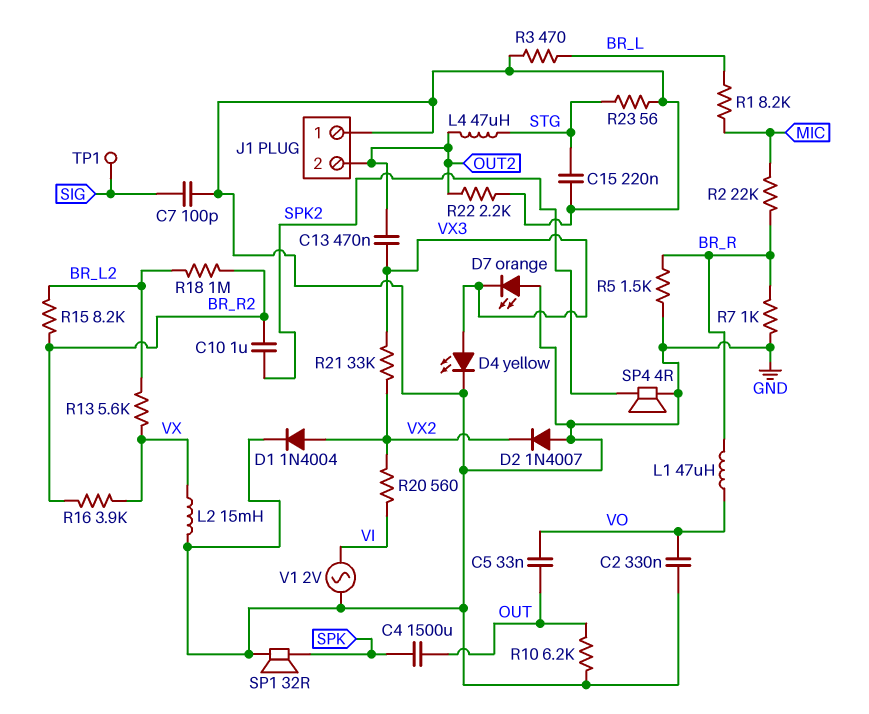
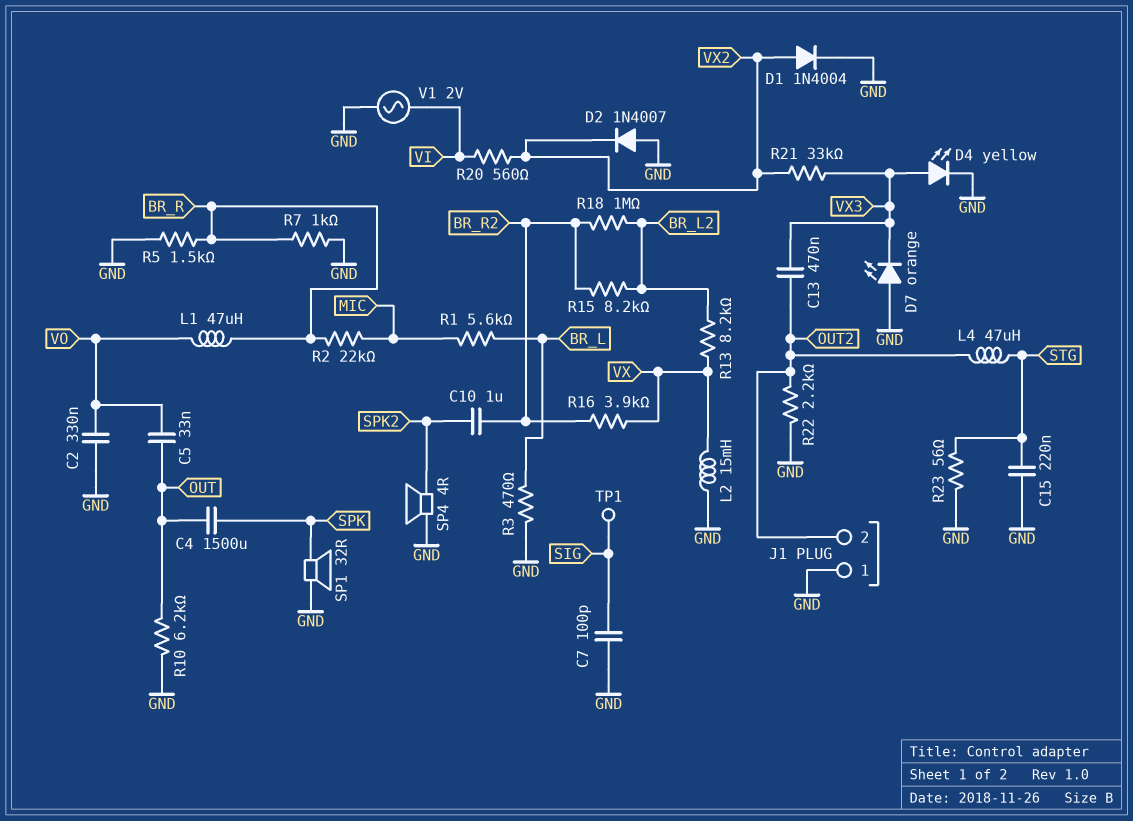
R1: 8.2k (BR_L, MIC) -> 5.6k (BR_L, MIC)
R13: 5.6k (BR_L2, VX) -> 8.2k (BR_L2, VX)

